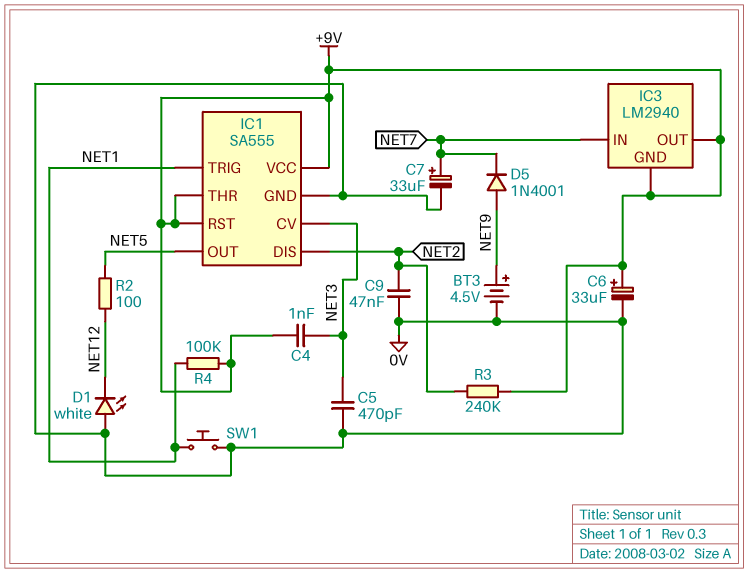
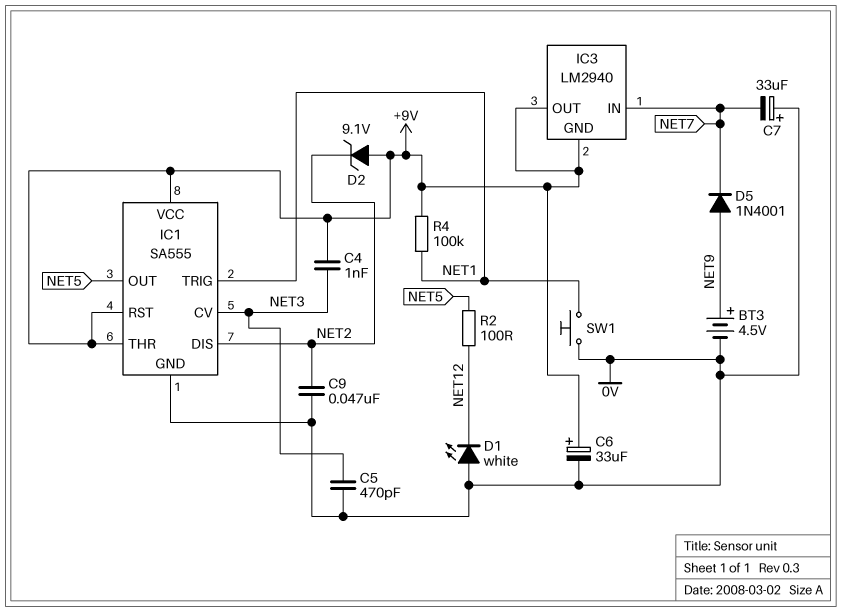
C7: 33uF (plus NET7, minus 0V) -> 33uF (plus 0V, minus NET7)
D2: none -> zener 9.1V (A +9V, K NET2)
R3: 240k (+9V, NET2) -> none

